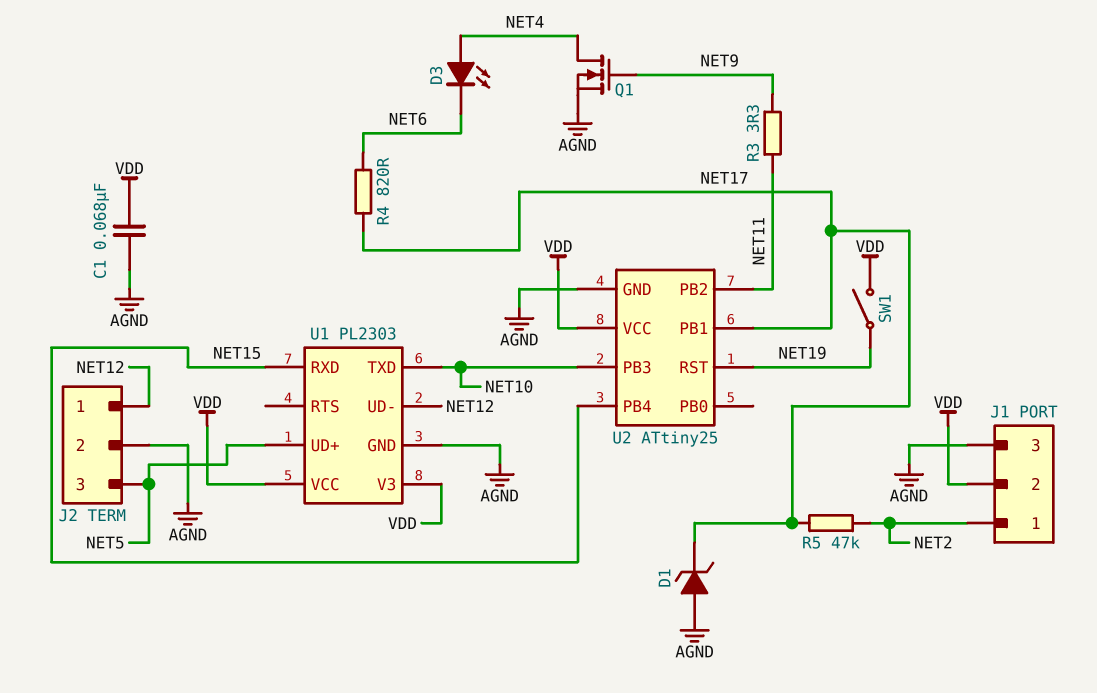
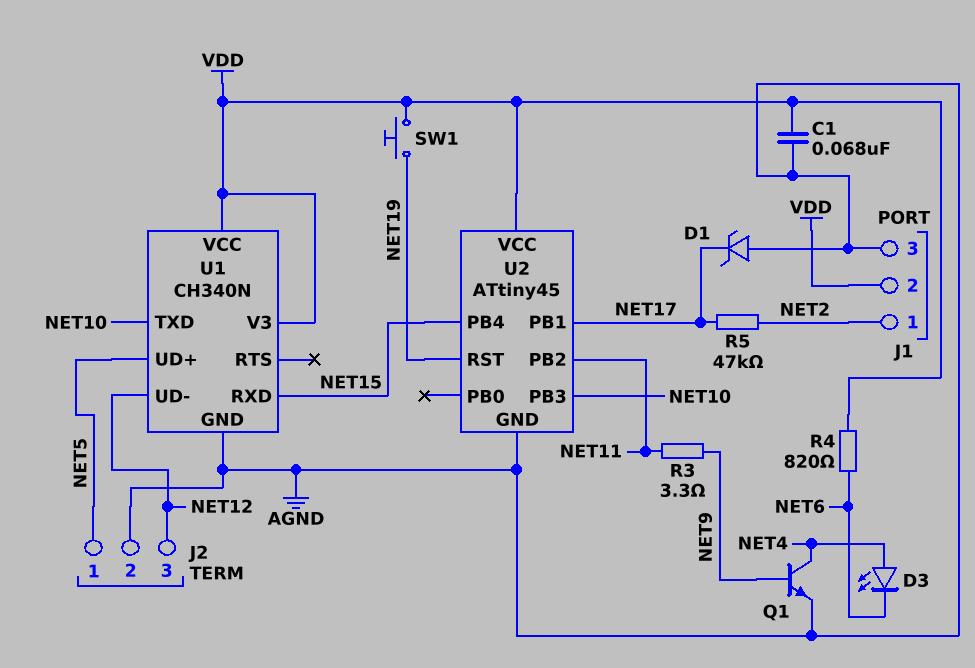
J2 pin 1: NET12 -> NET5
J2 pin 3: NET5 -> NET12
Q1: NMOS (G NET9, D NET4, S AGND) -> NPN (B NET9, C NET4, E AGND)
R4: 820 (NET6, NET17) -> 820 (NET6, VDD)
SW1: switch (NET19, VDD) -> button (NET19, VDD)
U1: PL2303 -> CH340N
U2: ATtiny25 -> ATtiny45

